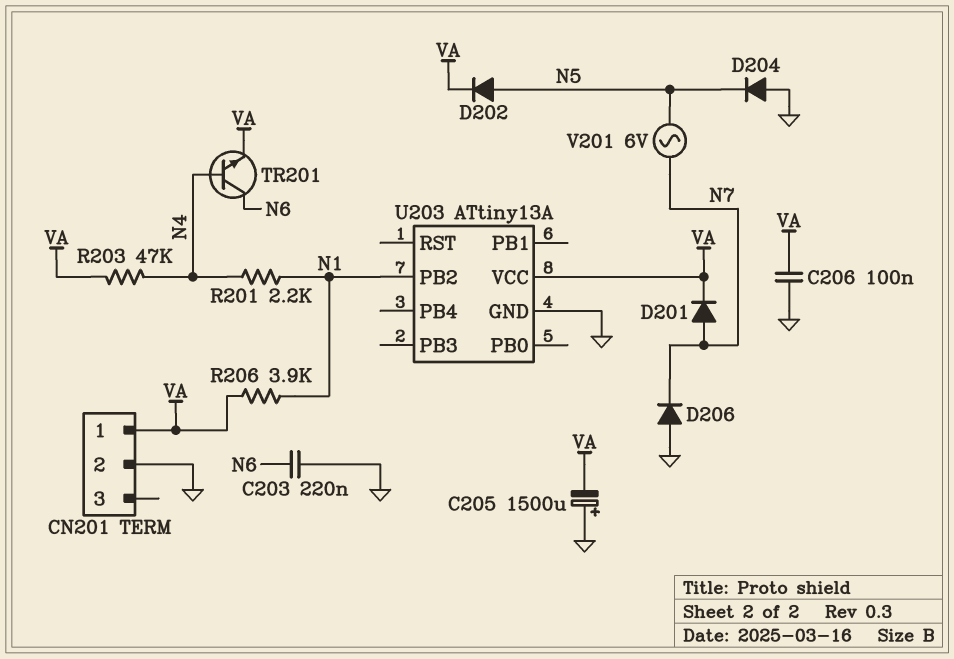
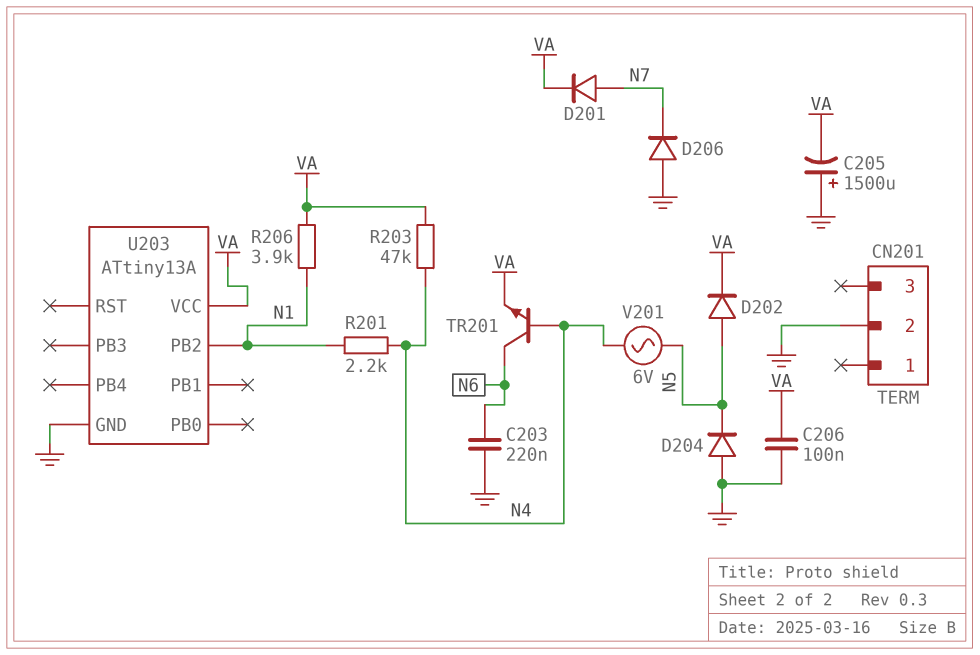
CN201 pin 1: VA -> none
V201: AC 6V (N5, N7) -> AC 6V (N4, N5)

